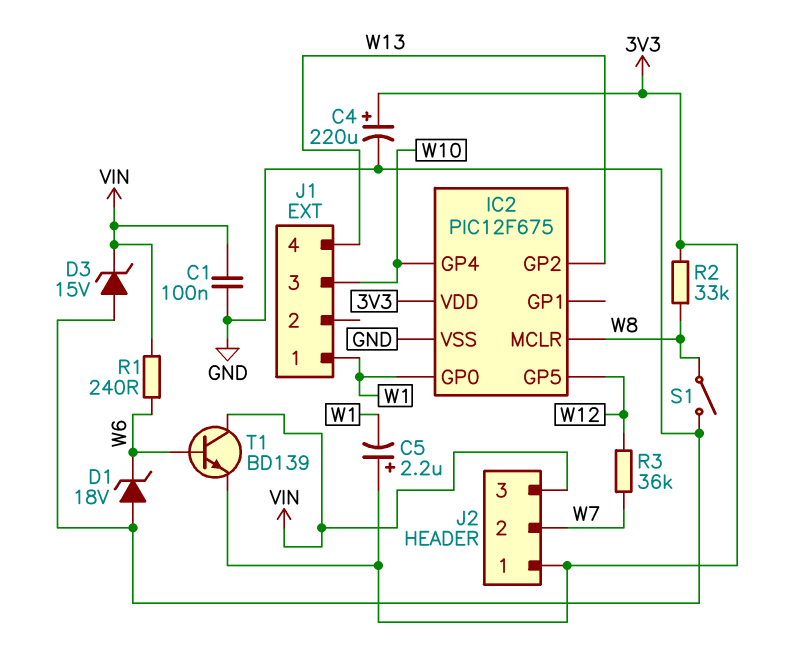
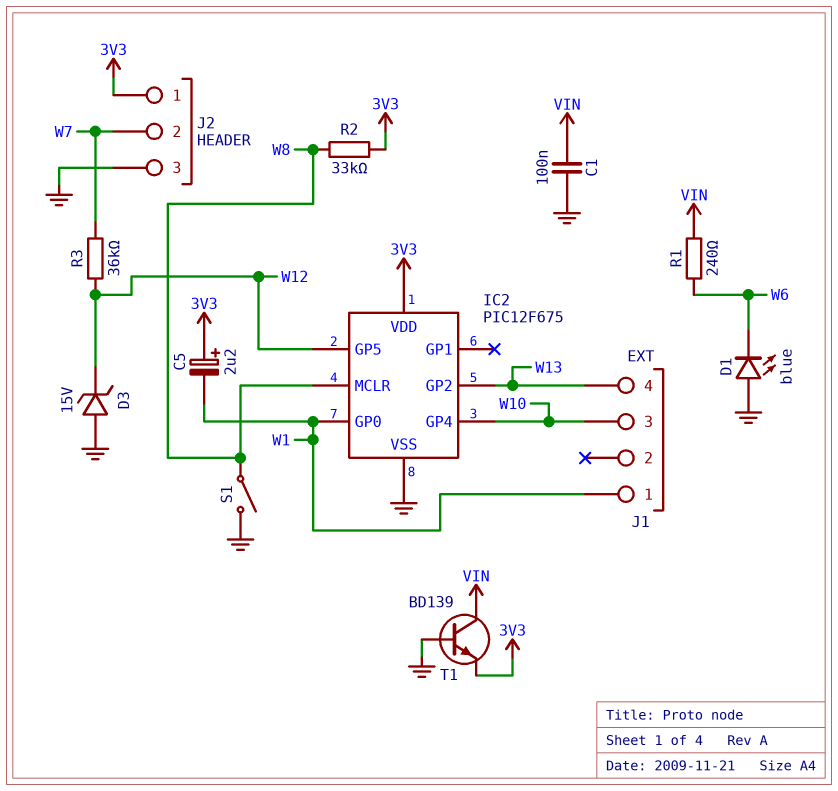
C4: 220uF (plus 3V3, minus GND) -> none
D1: zener 18V (A GND, K W6) -> LED blue (A GND, K W6)
D3: zener 15V (A GND, K VIN) -> zener 15V (A GND, K W12)
J2 pin 3: VIN -> GND
T1: NPN BD139 (B W6, C VIN, E 3V3) -> NPN BD139 (B GND, C VIN, E 3V3)

